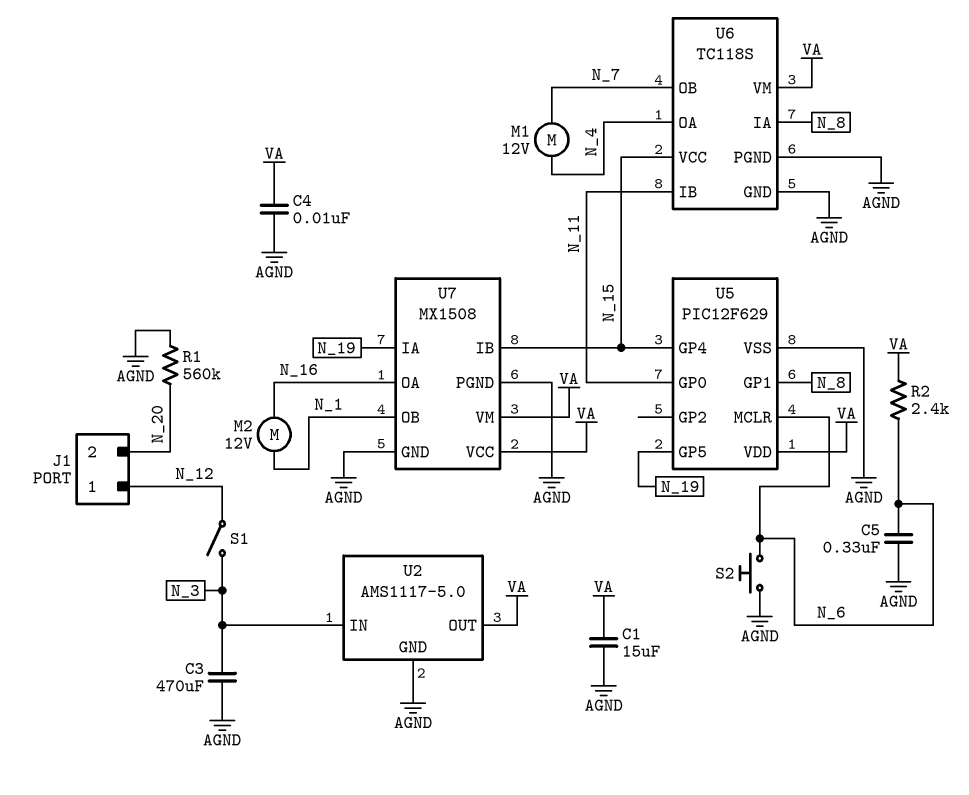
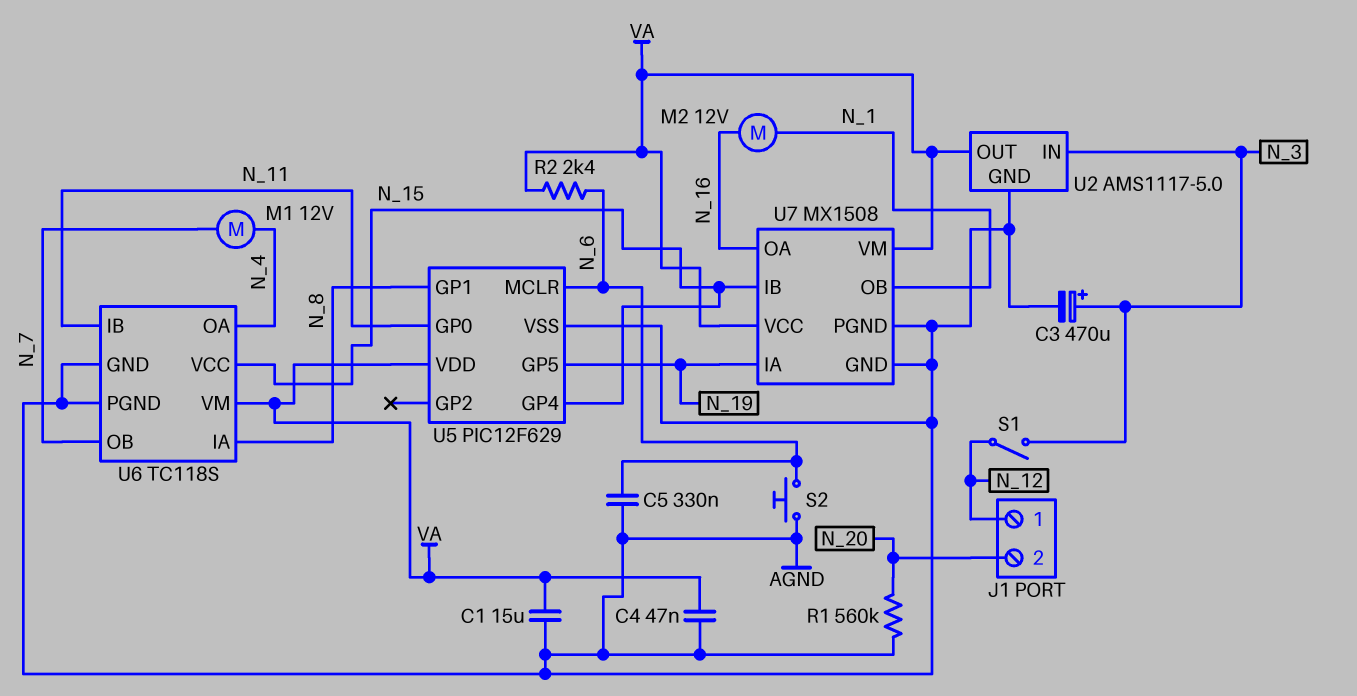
C3: 470uF (AGND, N_3) -> 470uF (plus N_3, minus AGND)
C4: 10nF (AGND, VA) -> 47nF (AGND, VA)

